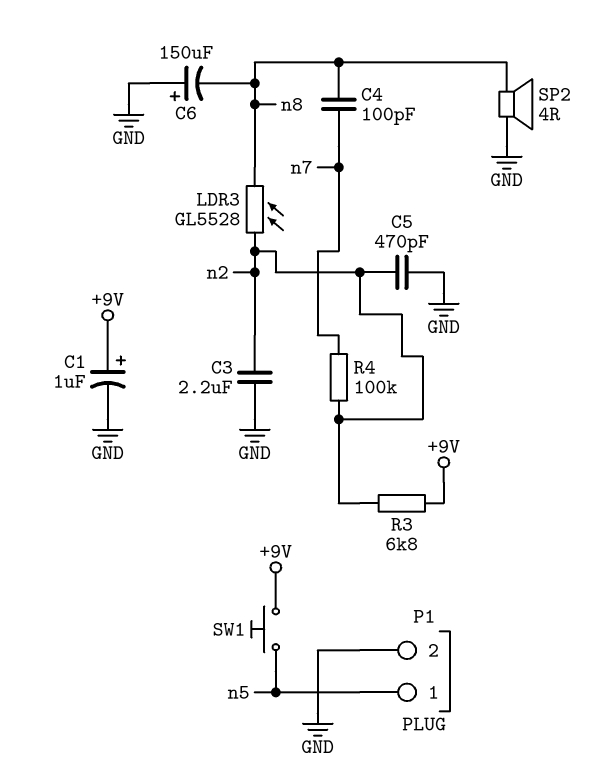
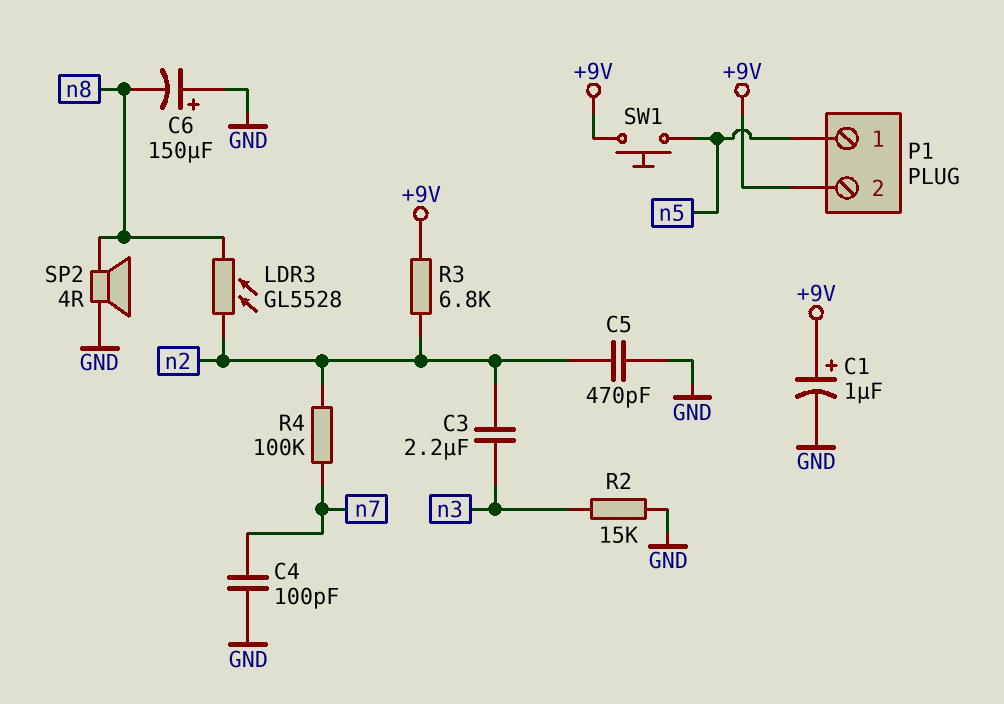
C3: 2.2uF (GND, n2) -> 2.2uF (n2, n3)
C4: 100pF (n7, n8) -> 100pF (GND, n7)
P1 pin 2: GND -> +9V
R2: none -> 15k (GND, n3)

